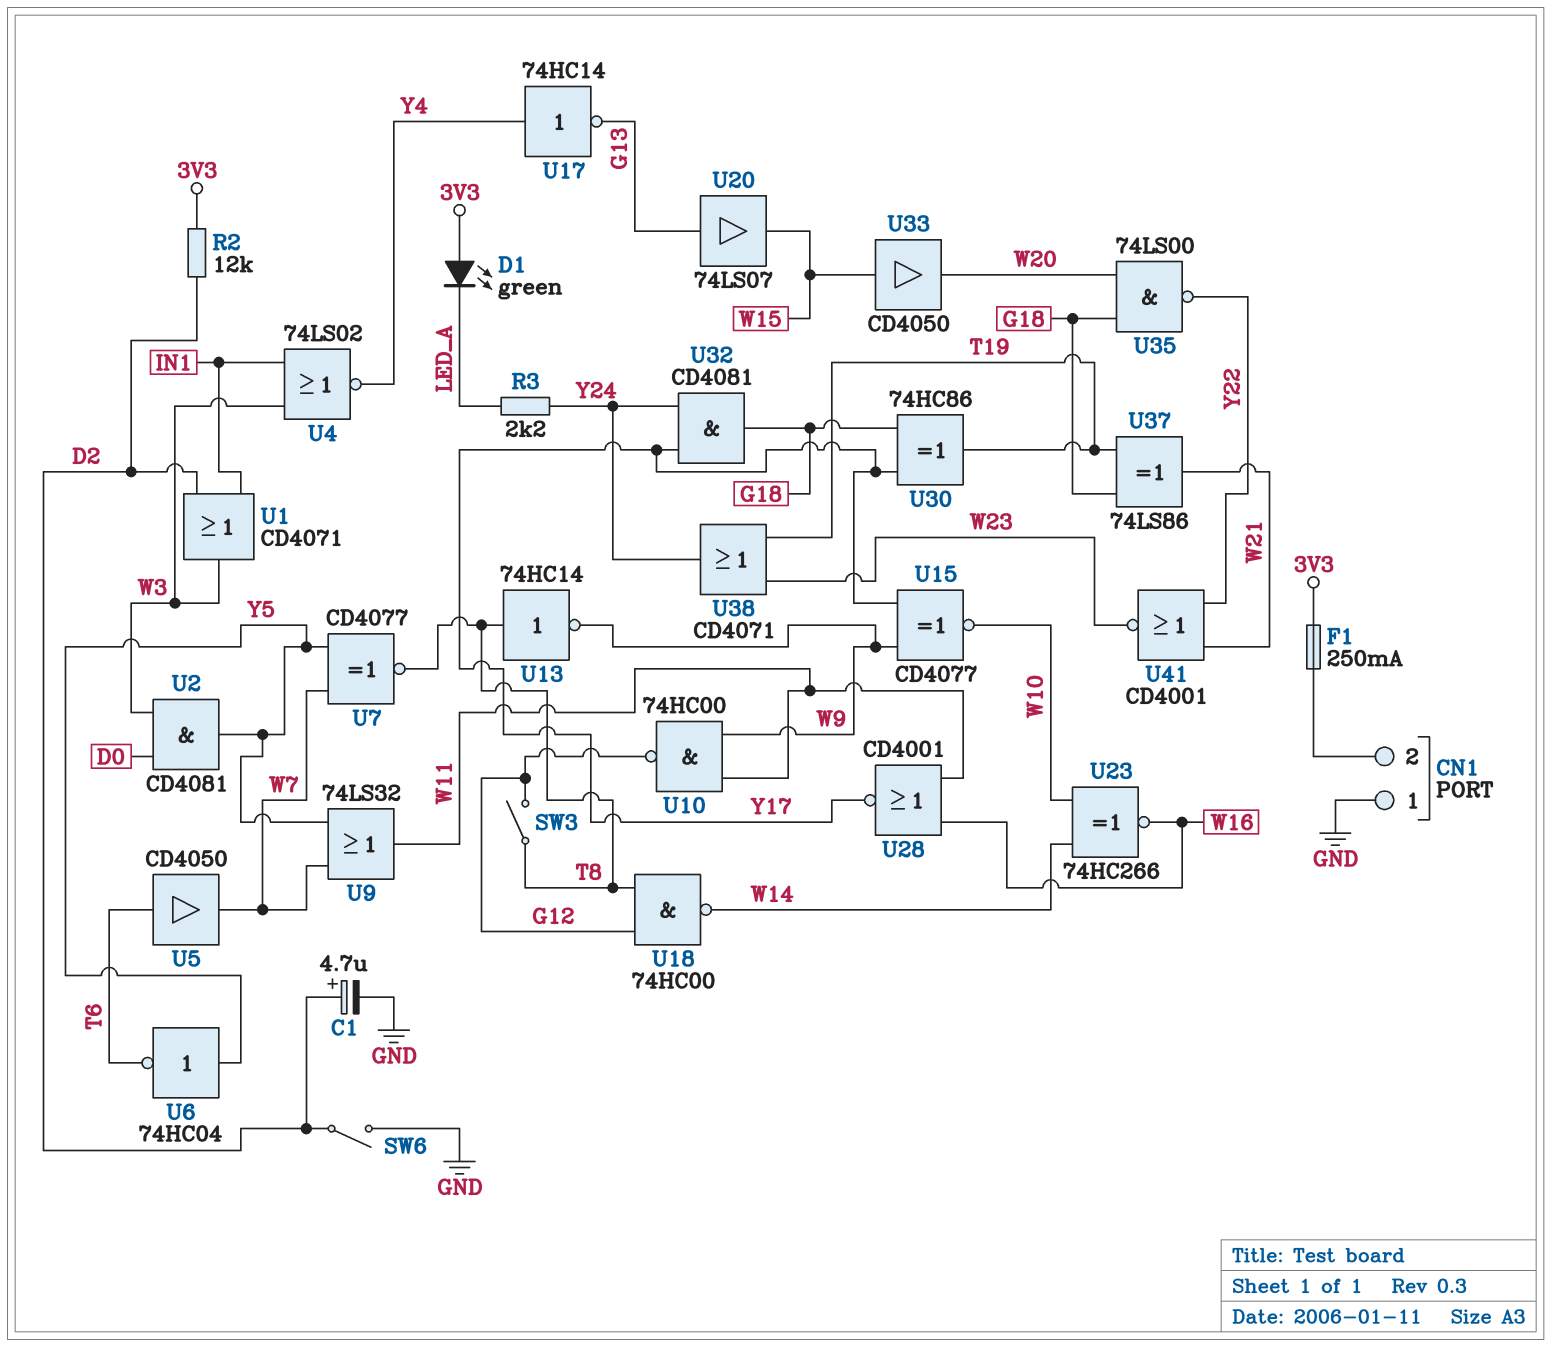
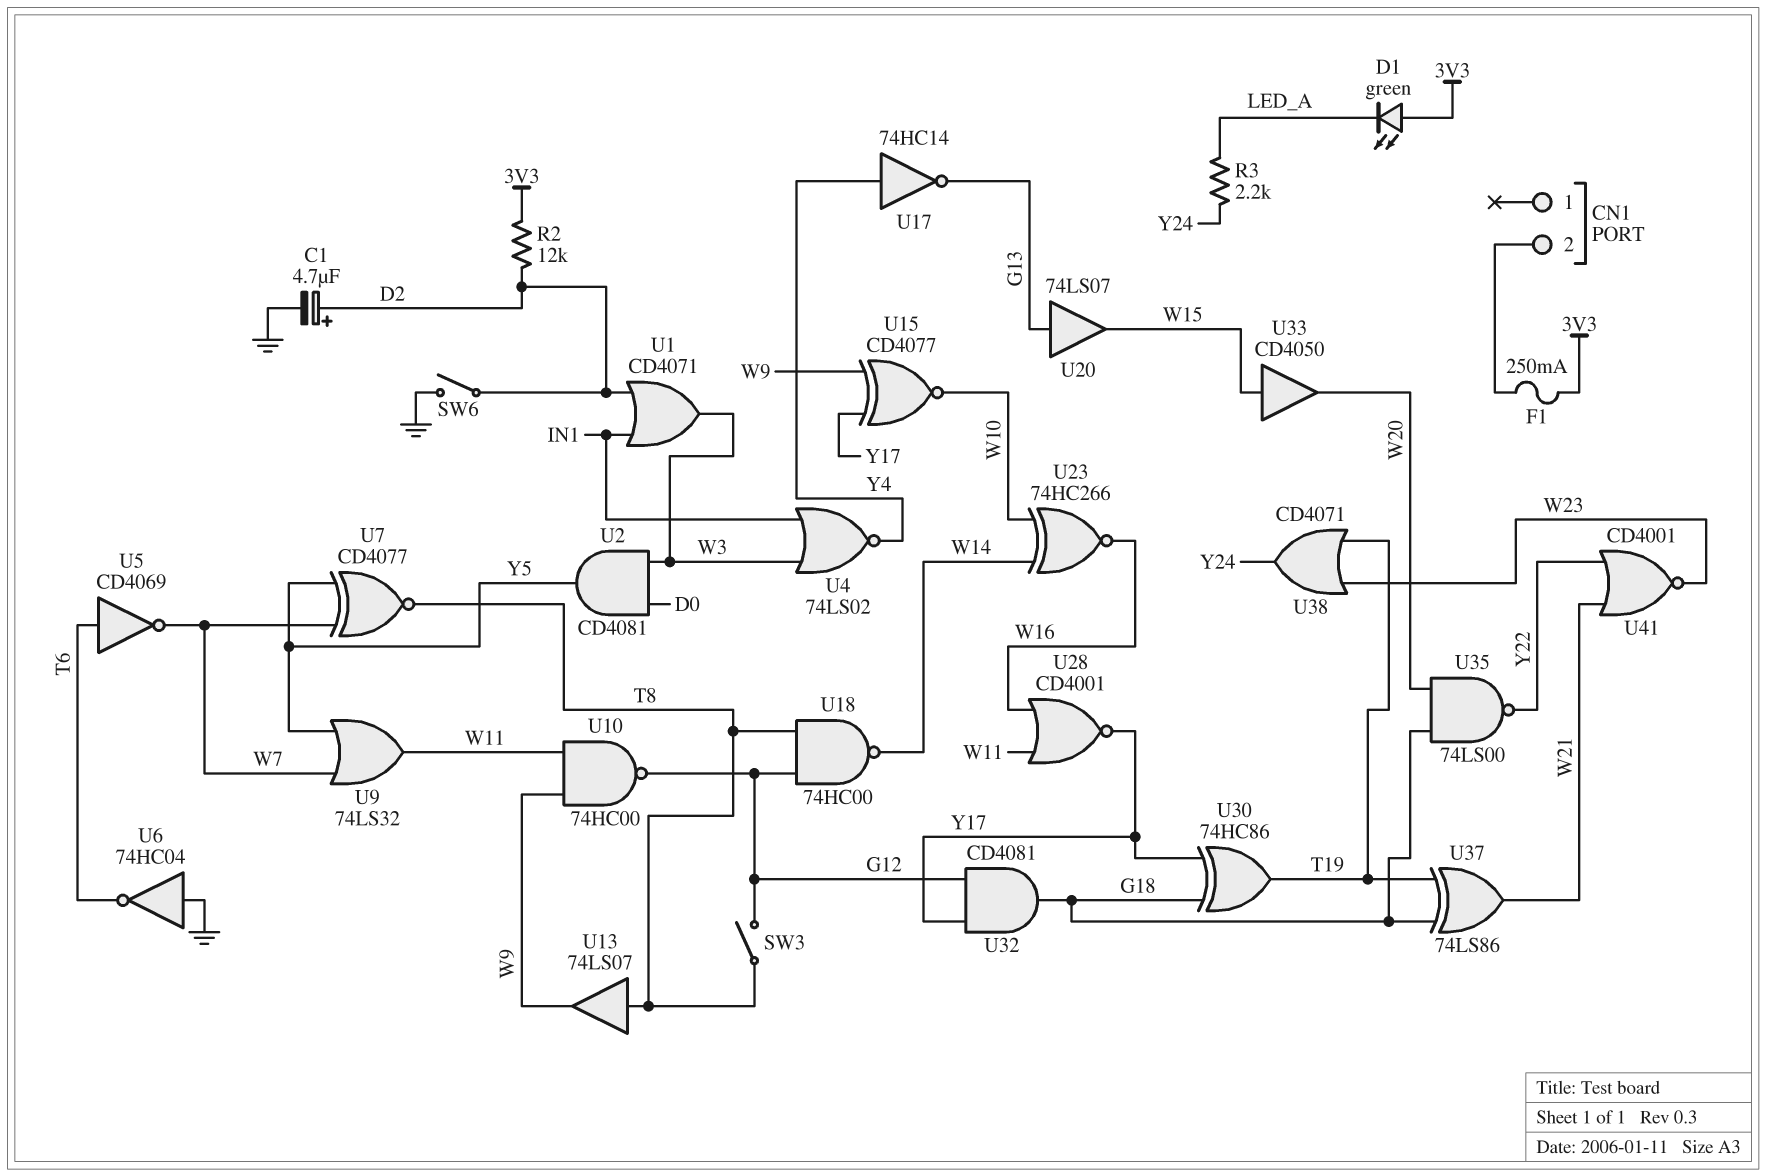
CN1 pin 1: GND -> none
U5: buffer CD4050 (in T6, out W7) -> NOT CD4069 (in T6, out W7)
U6: NOT 74HC04 (in Y5, out T6) -> NOT 74HC04 (in GND, out T6)
U13: NOT 74HC14 (in T8, out W9) -> buffer 74LS07 (in T8, out W9)
U32: AND CD4081 (in Y17, in Y24, out G18) -> AND CD4081 (in G12, in Y17, out G18)

